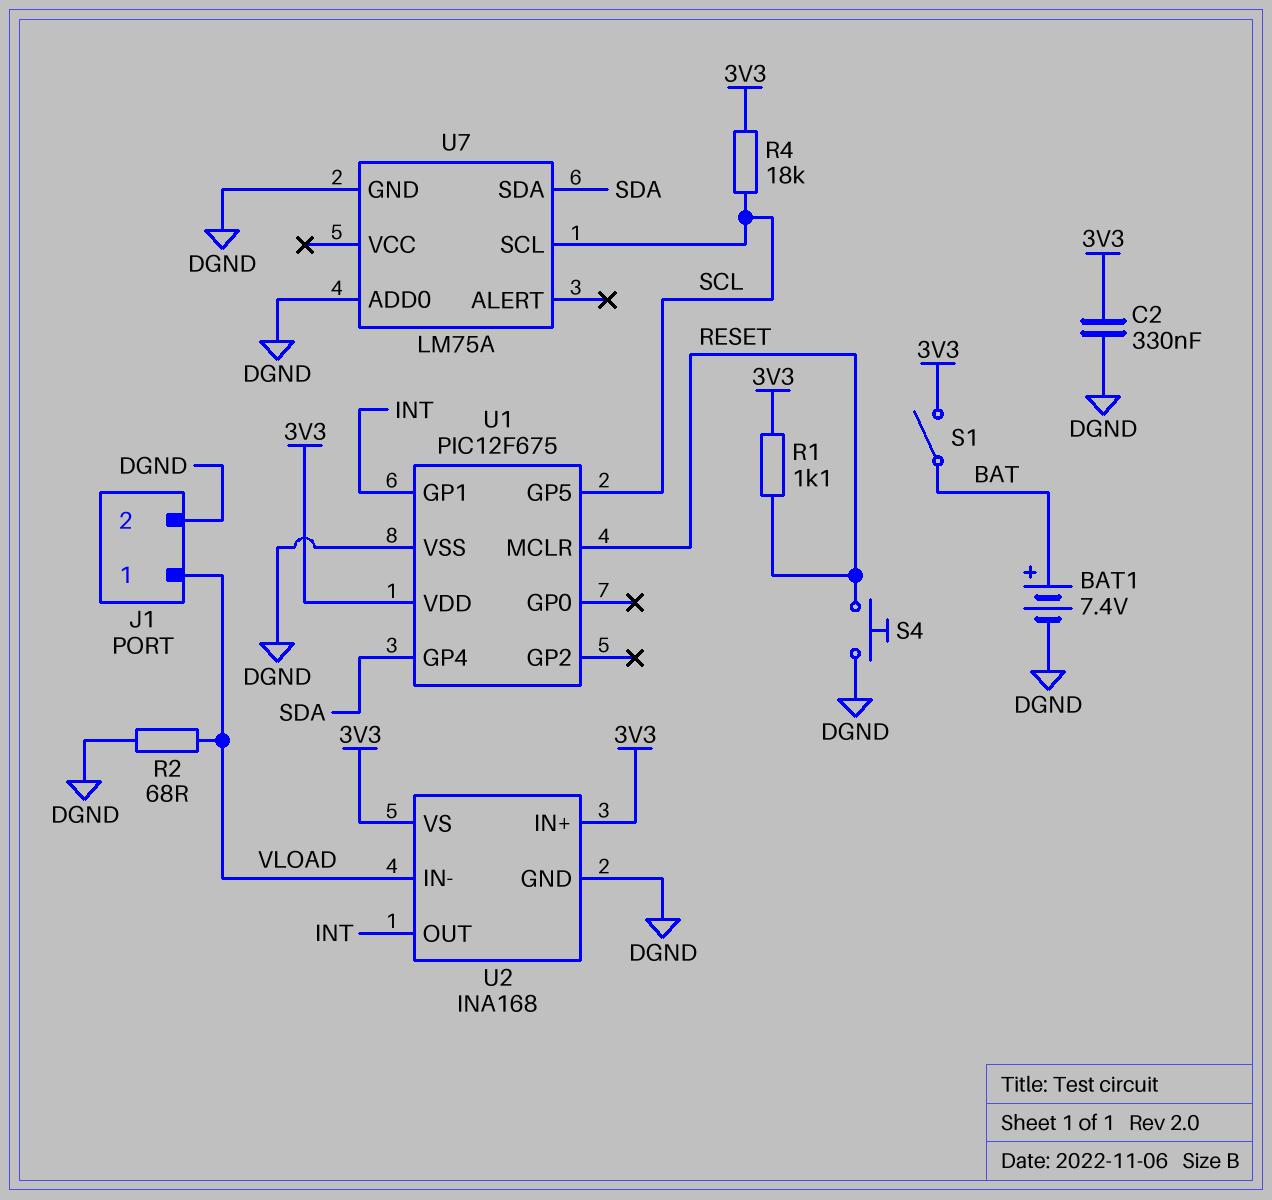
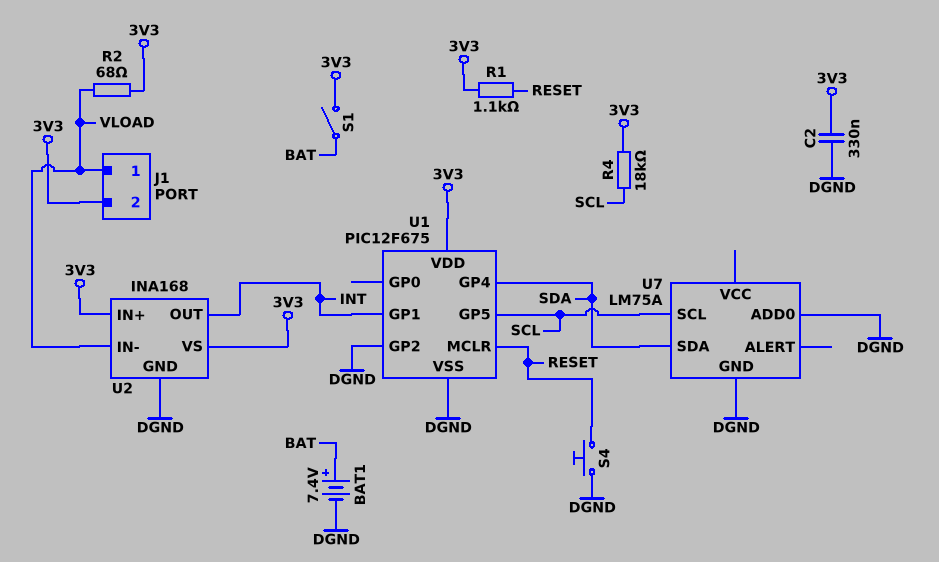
J1 pin 2: DGND -> 3V3
R2: 68 (DGND, VLOAD) -> 68 (3V3, VLOAD)
U1 pin GP2: none -> DGND

